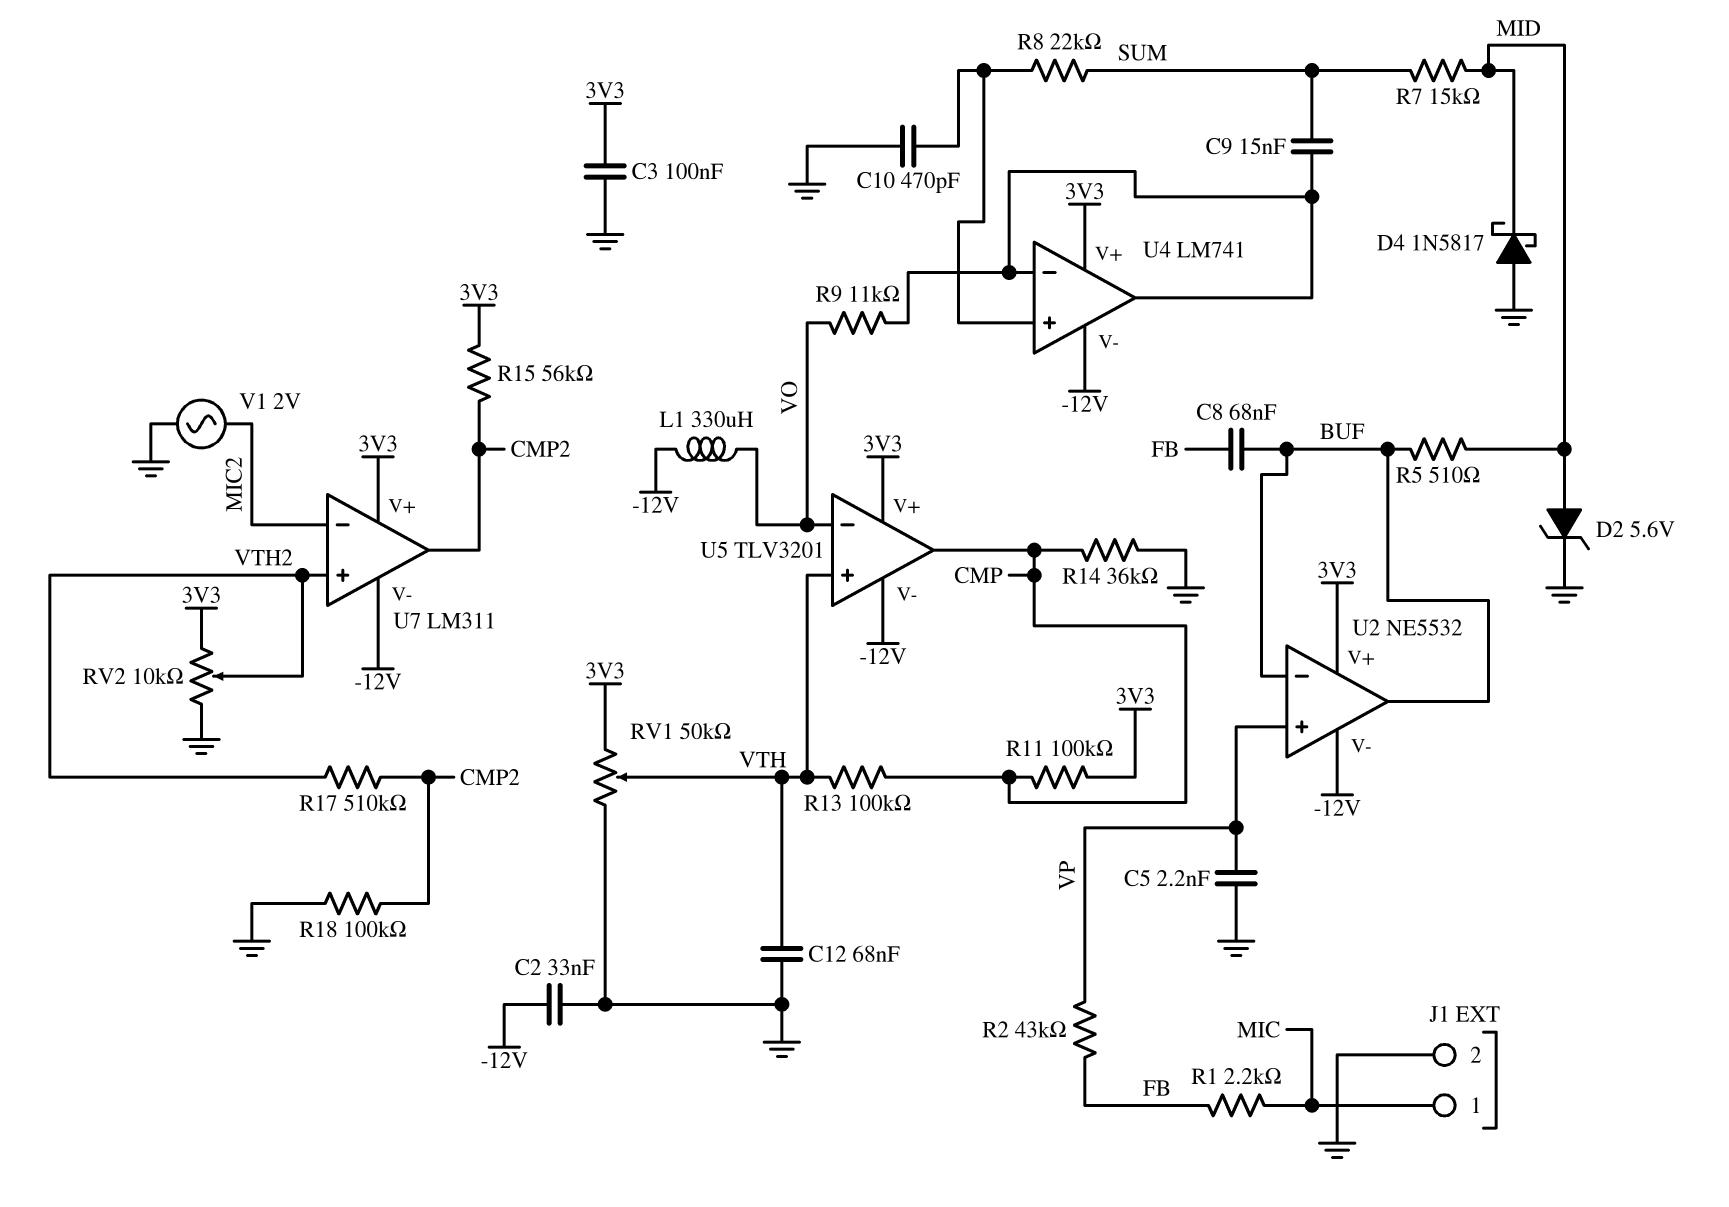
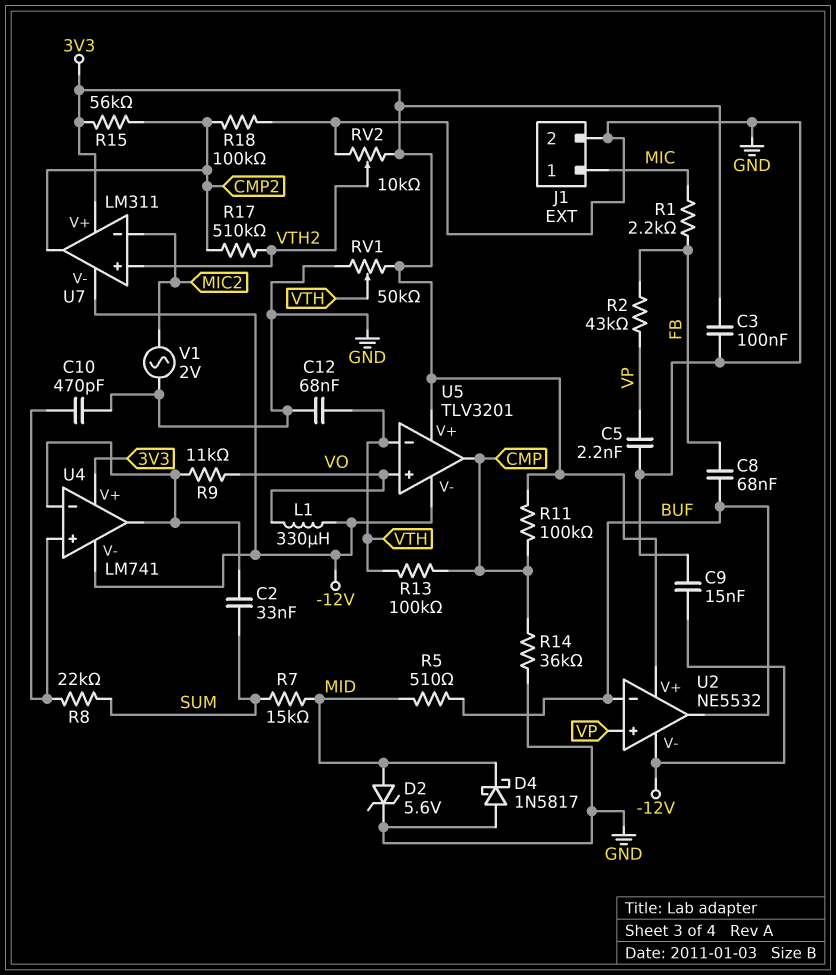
C2: 33nF (-12V, GND) -> 33nF (SUM, U4/in-)
C9: 15nF (SUM, U4/in-) -> 15nF (-12V, GND)
U5 pin in+: VTH -> VO
U5 pin in-: VO -> VTH

